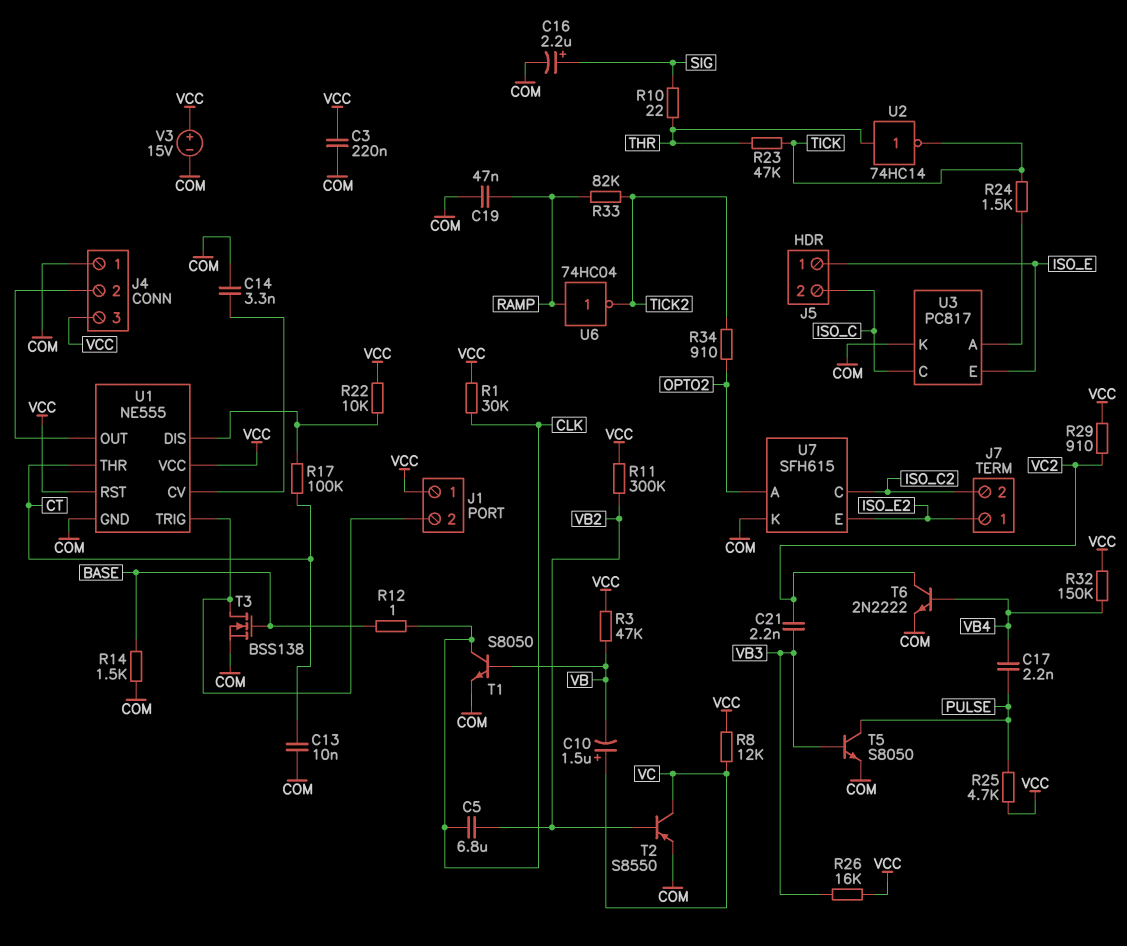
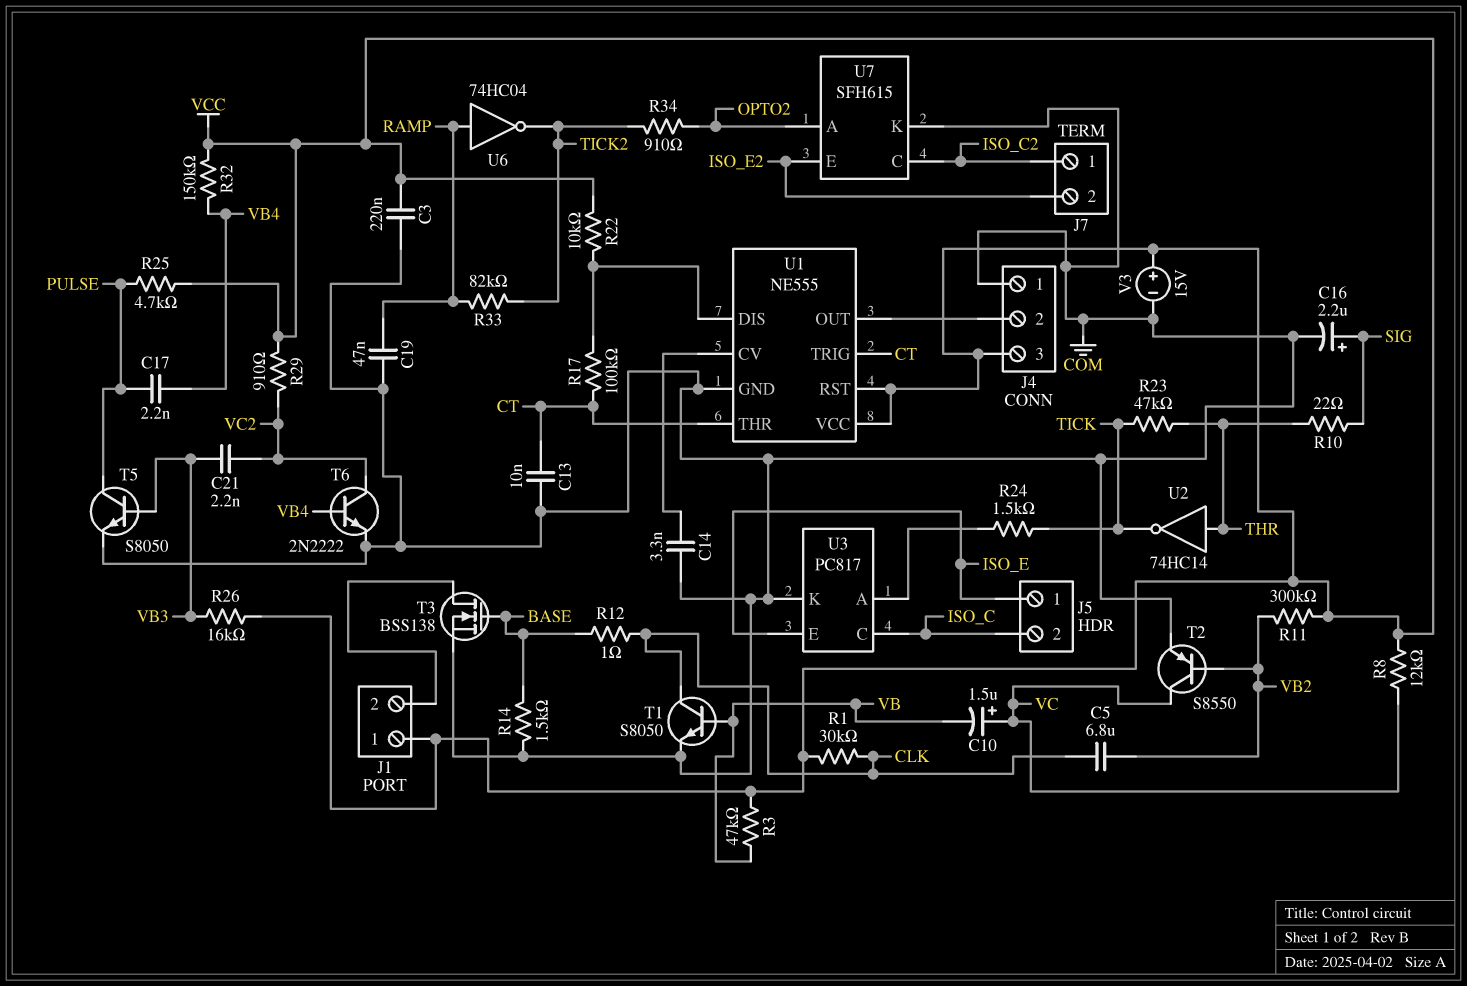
J7 pin 1: ISO_E2 -> ISO_C2
J7 pin 2: ISO_C2 -> ISO_E2
U1 pin TRIG: J1/2 -> CT

